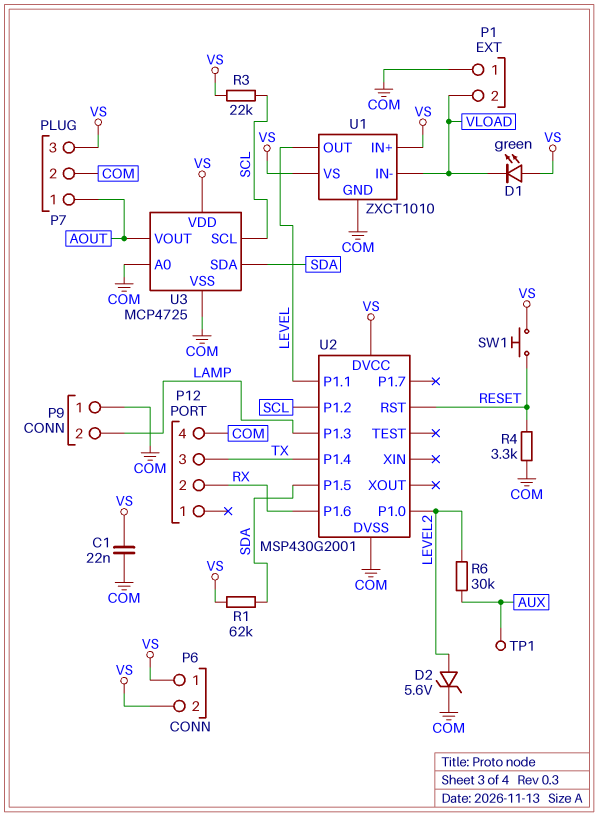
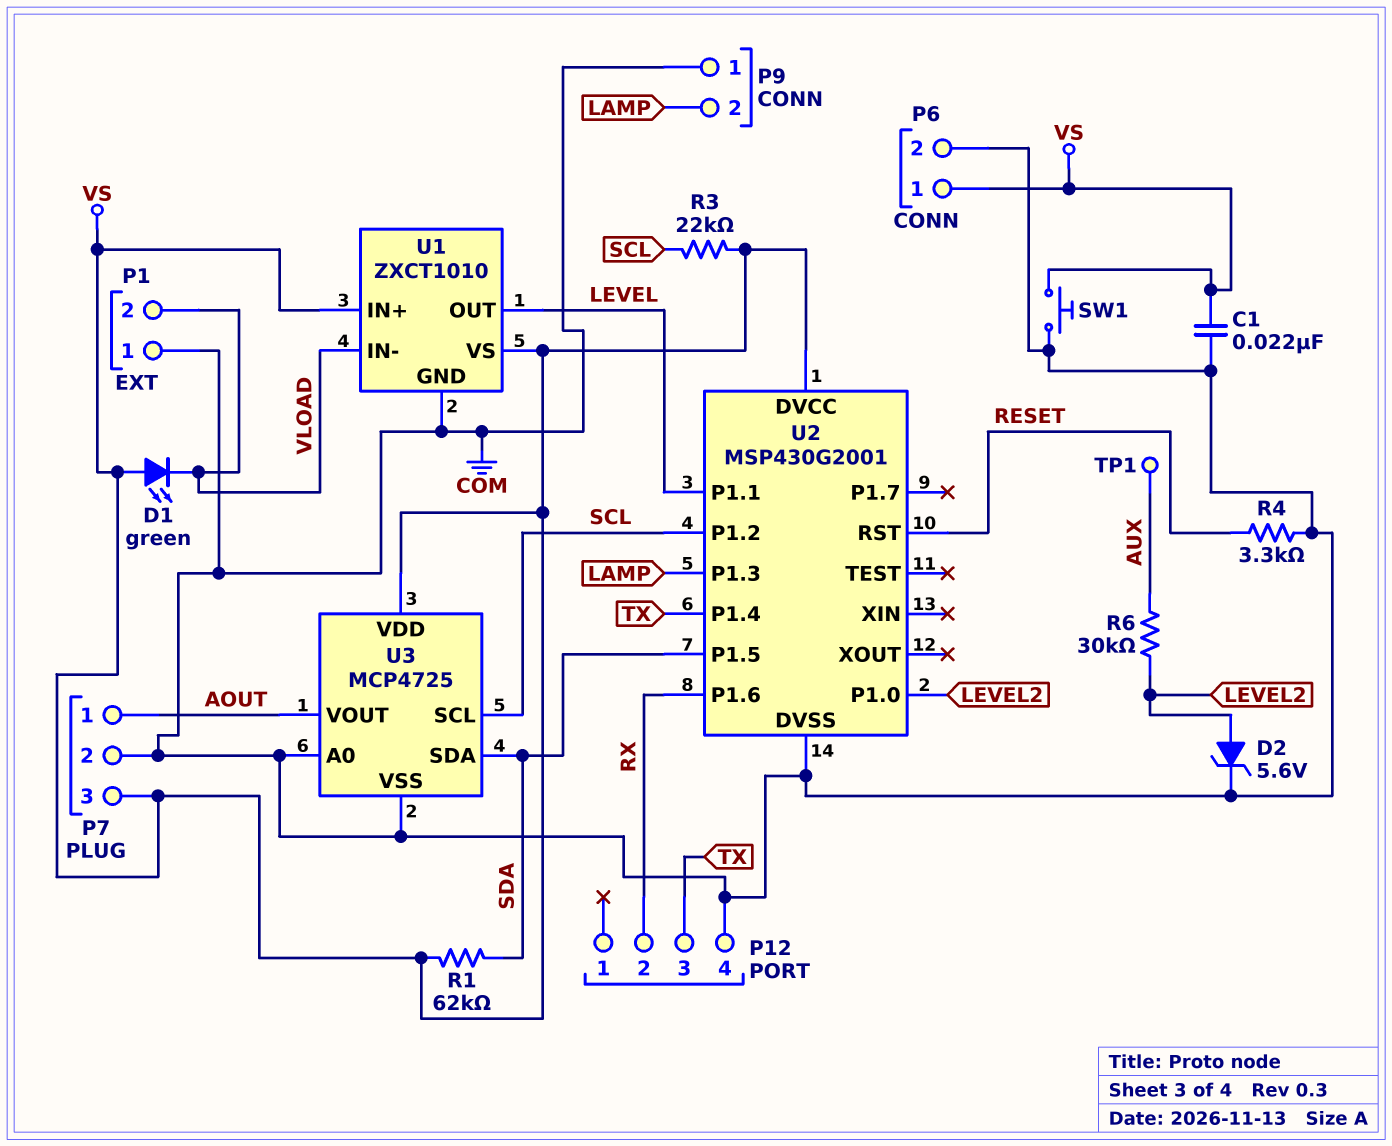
P6 pin 2: VS -> COM
SW1: button (RESET, VS) -> button (COM, VS)

